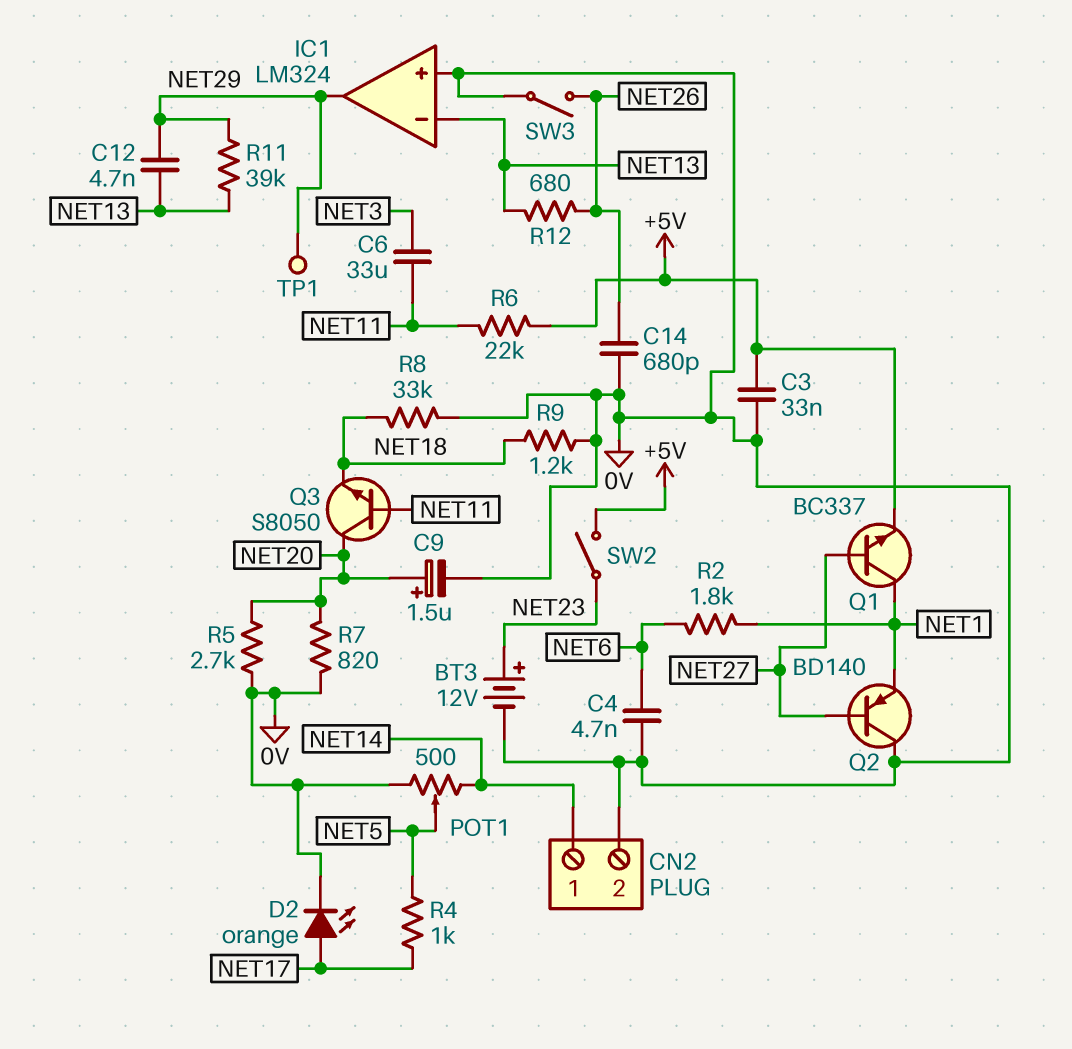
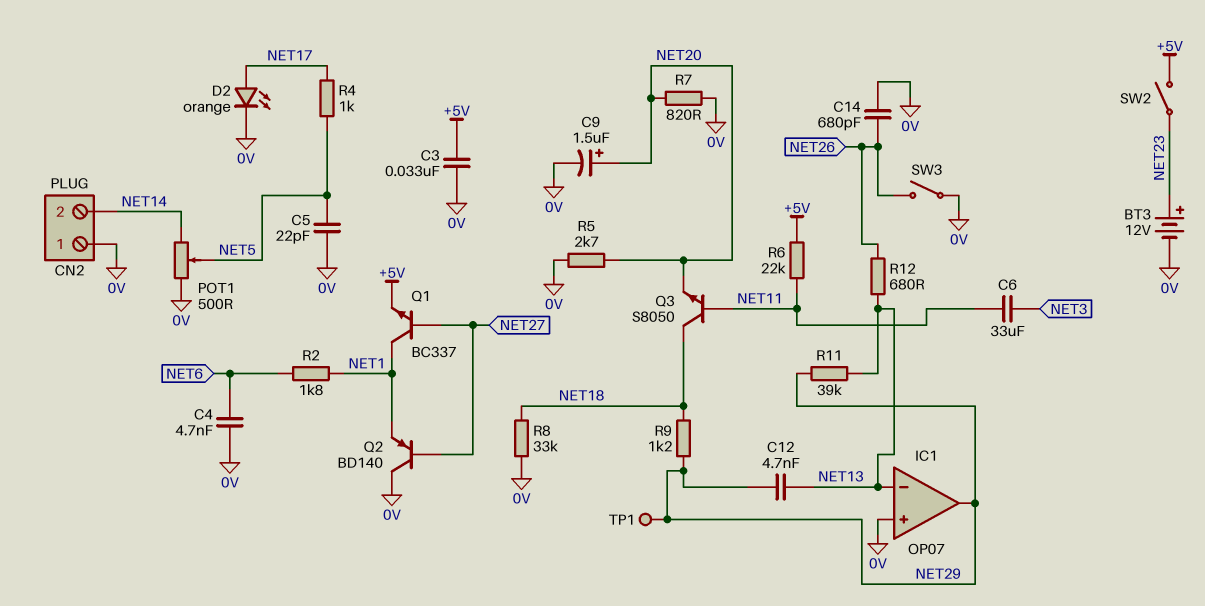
C5: none -> 22pF (0V, NET5)
CN2 pin 1: NET14 -> 0V
CN2 pin 2: 0V -> NET14
IC1: LM324 -> OP07
Q3: NPN S8050 (B NET11, C NET20, E NET18) -> NPN S8050 (B NET11, C NET18, E NET20)
R9: 1.2k (0V, NET18) -> 1.2k (NET18, NET29)

